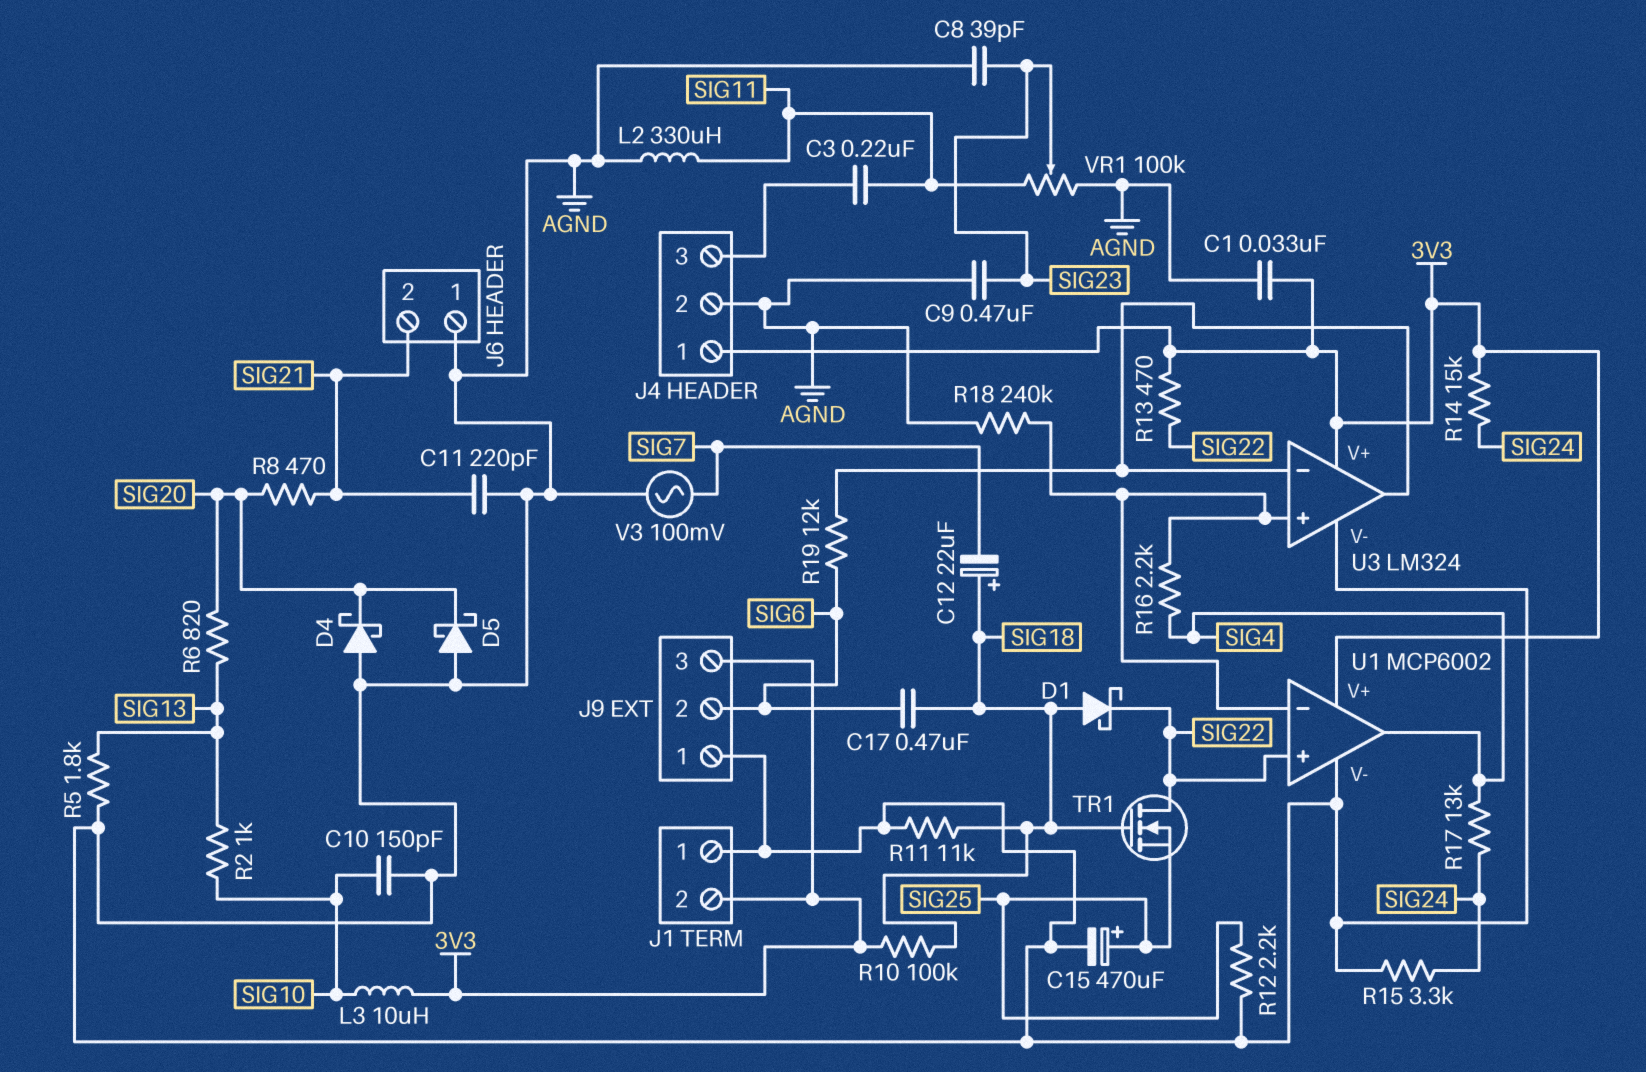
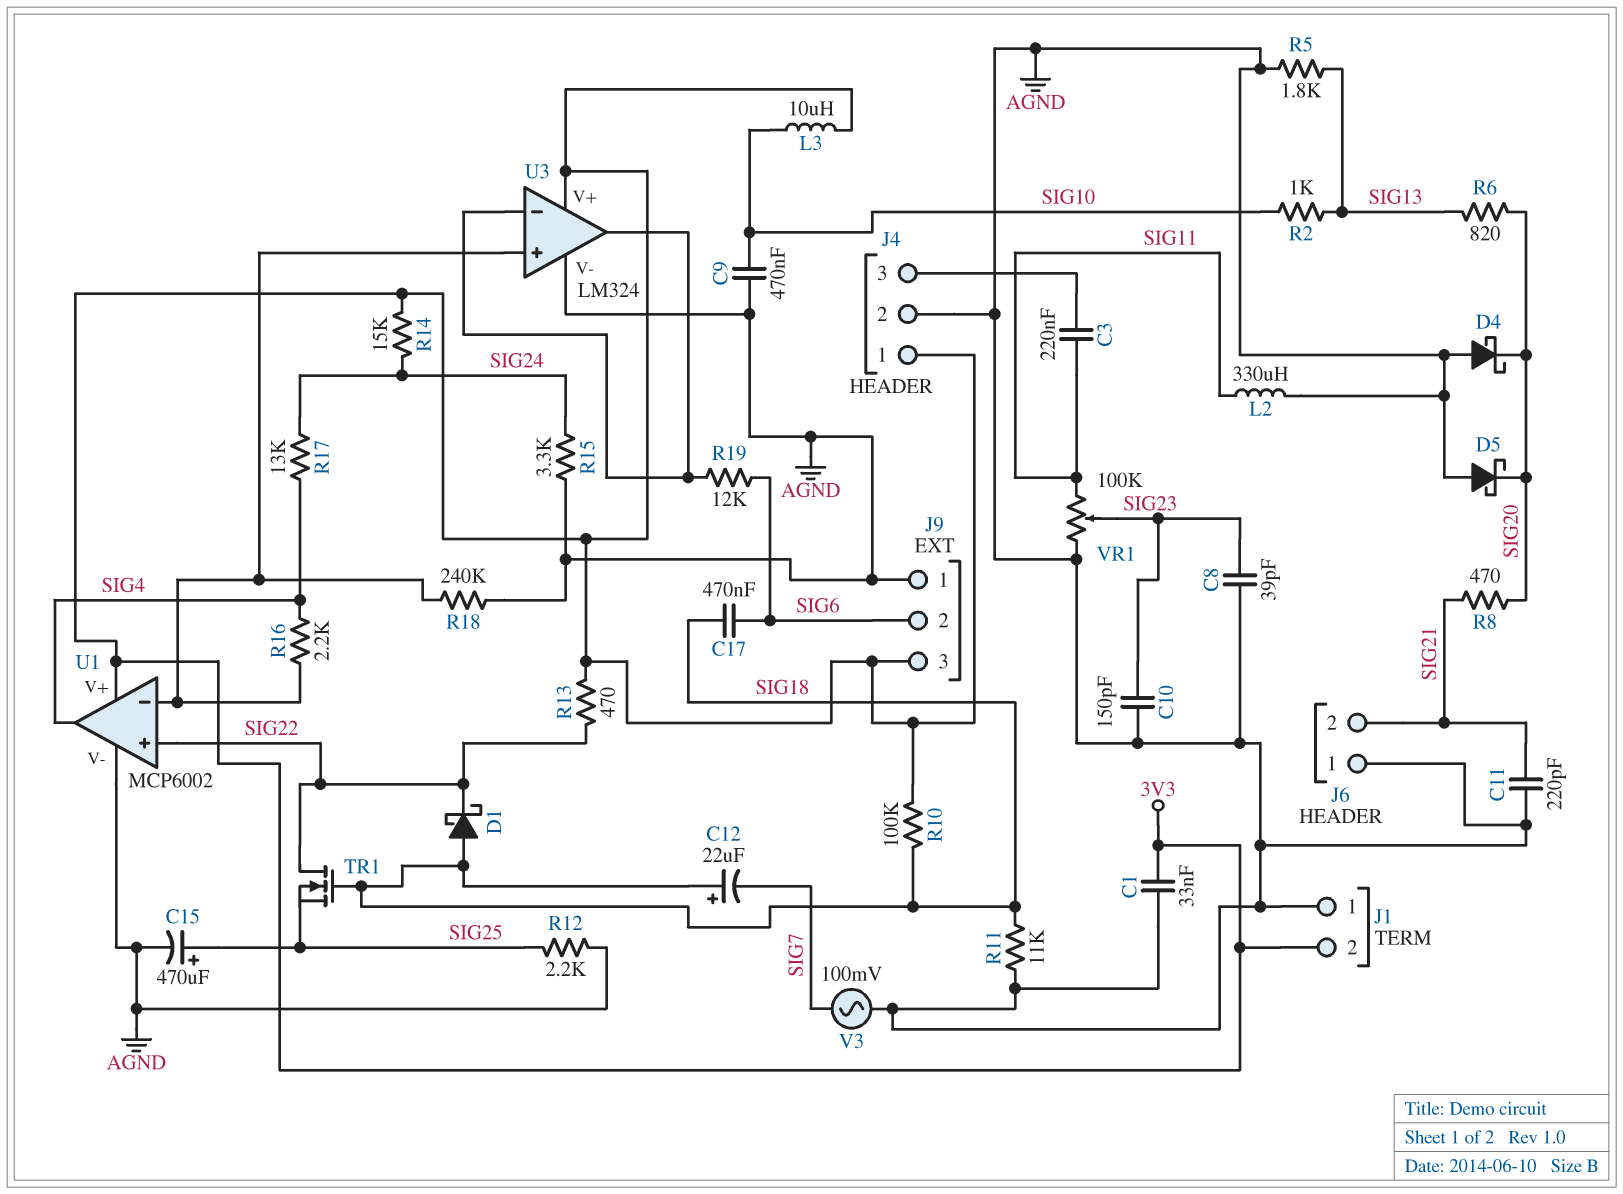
C9: 470nF (AGND, SIG23) -> 470nF (AGND, SIG10)
C10: 150pF (AGND, SIG10) -> 150pF (AGND, SIG23)

